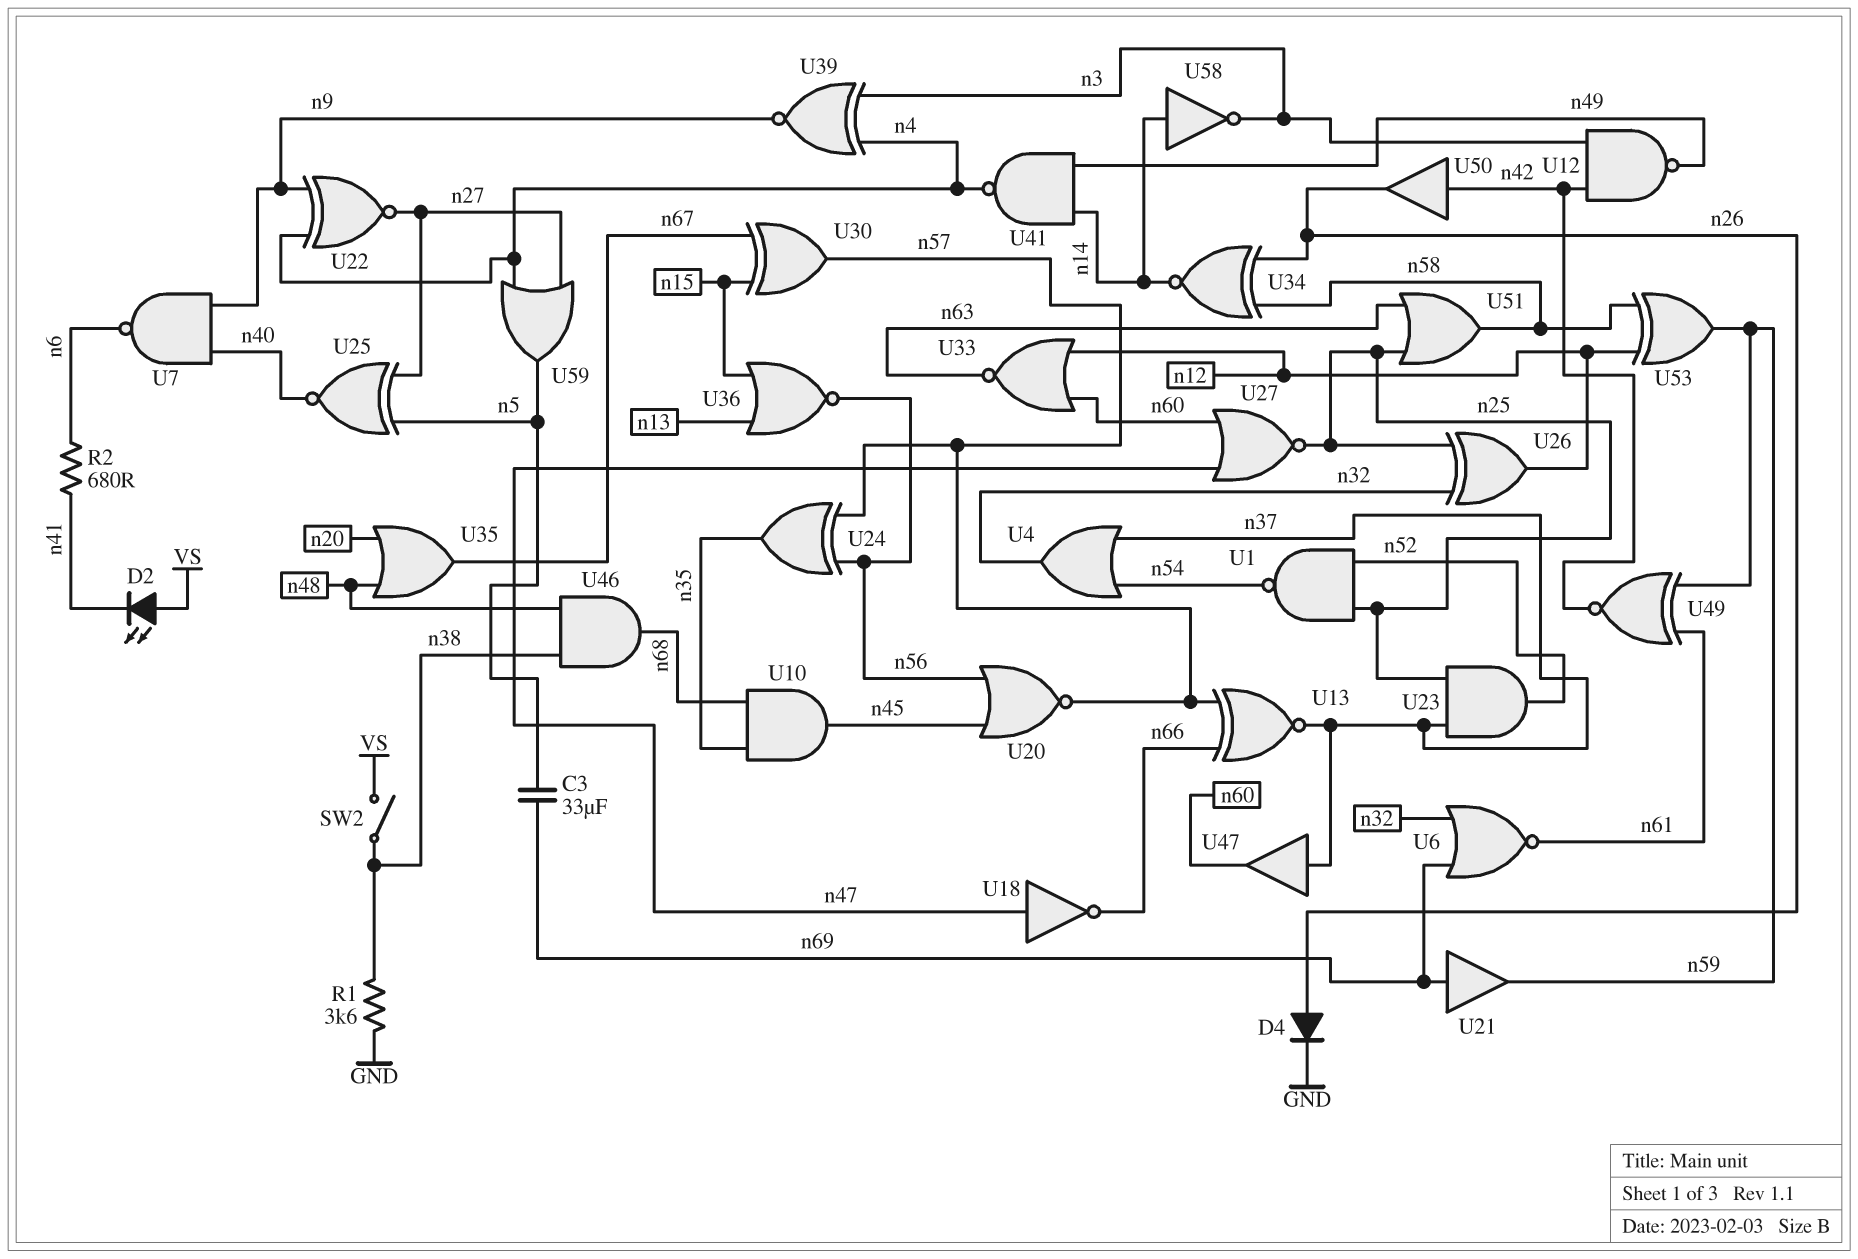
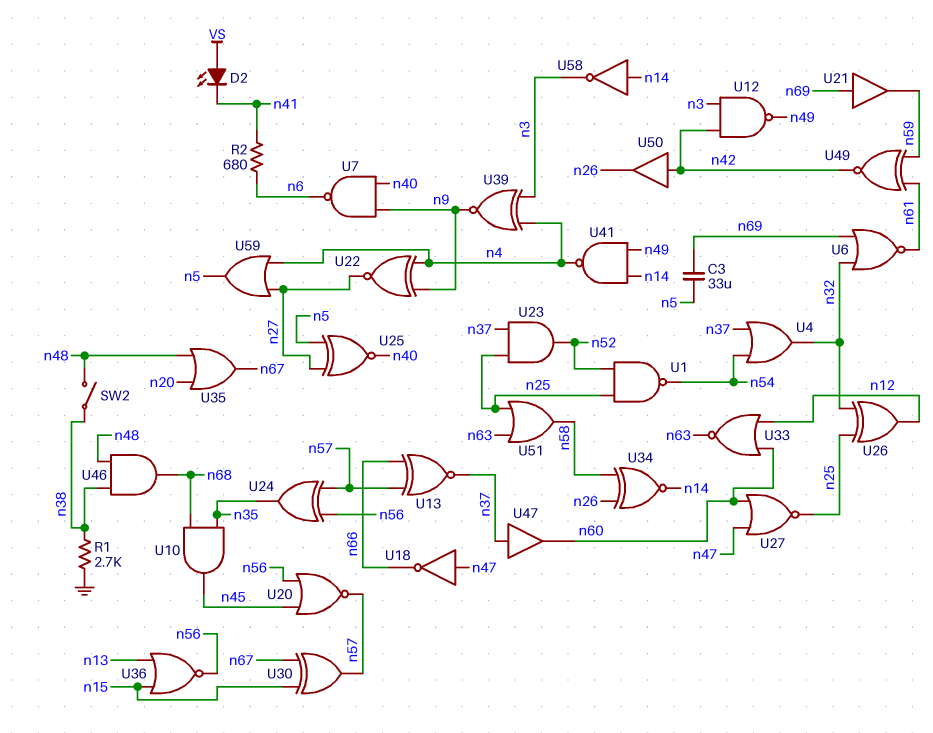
D4: diode (A n26, K GND) -> none
R1: 3.6k (GND, n38) -> 2.7k (GND, n38)
SW2: switch (VS, n38) -> switch (n38, n48)
U53: XOR (in n12, in n58, out n59) -> none

